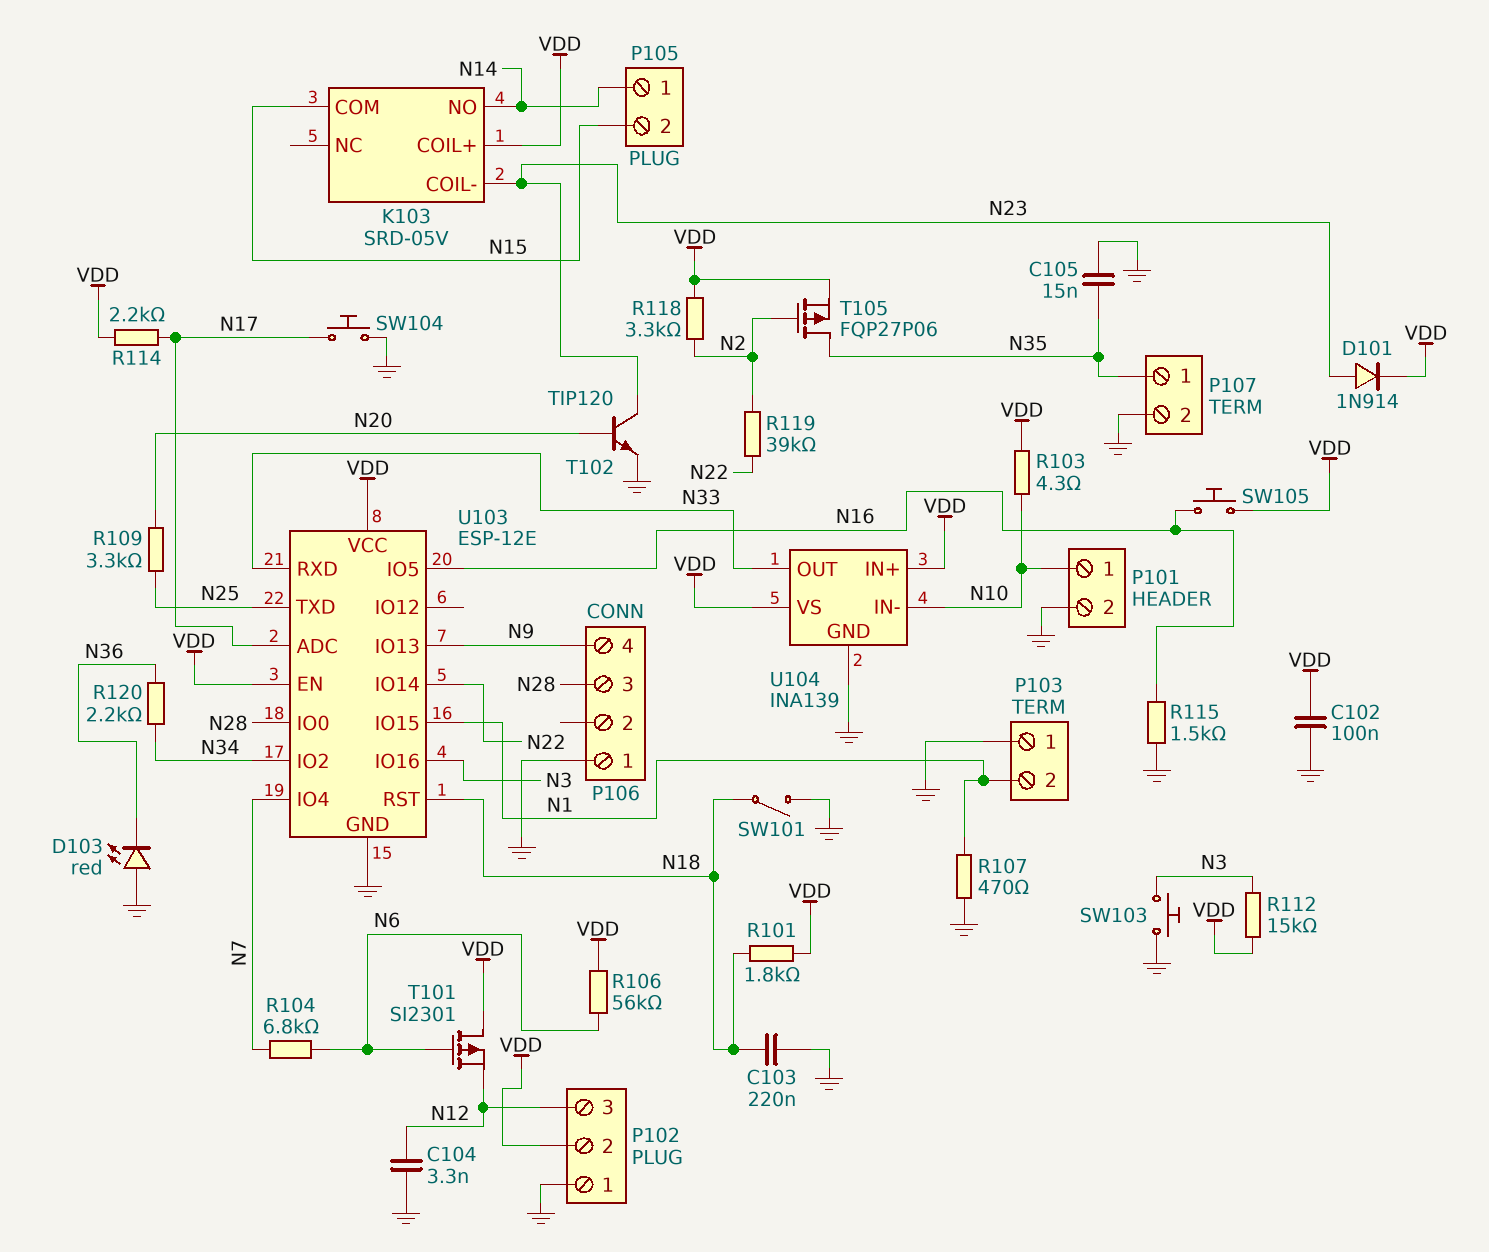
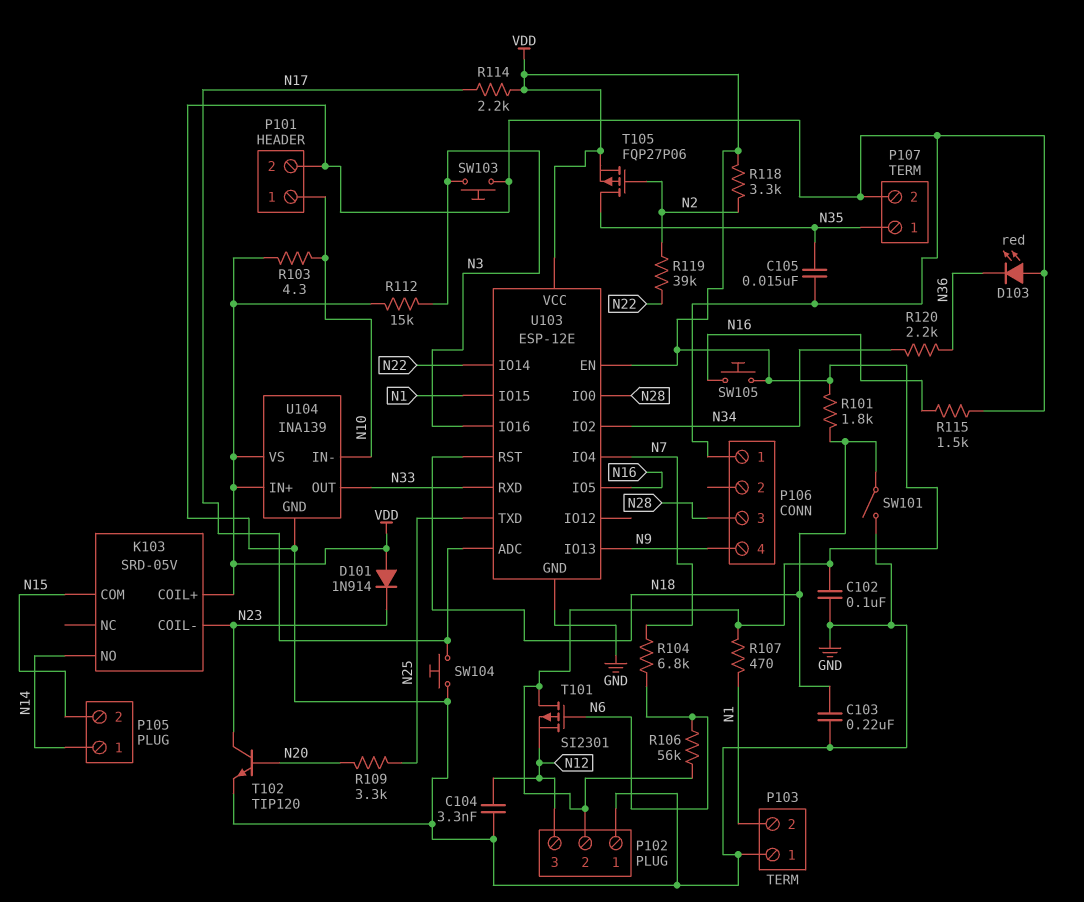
D101: diode 1N914 (A N23, K VDD) -> diode 1N914 (A VDD, K N23)
R107: 470 (GND, N1) -> 470 (N1, VDD)

